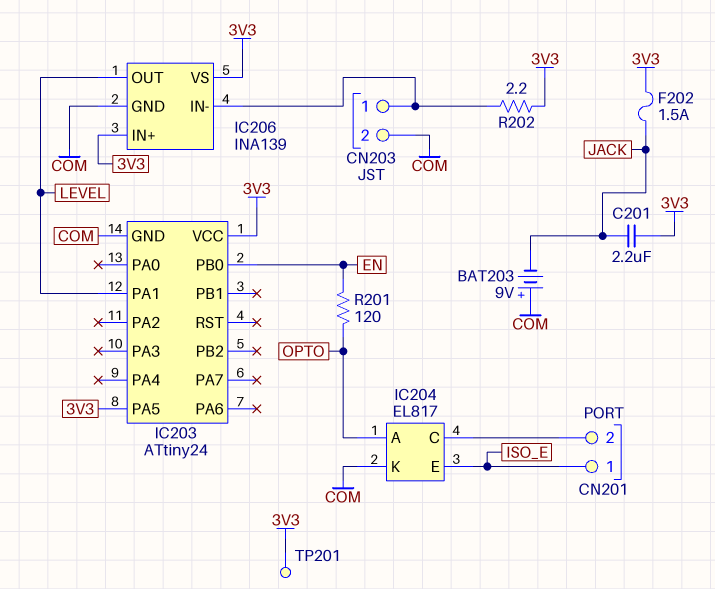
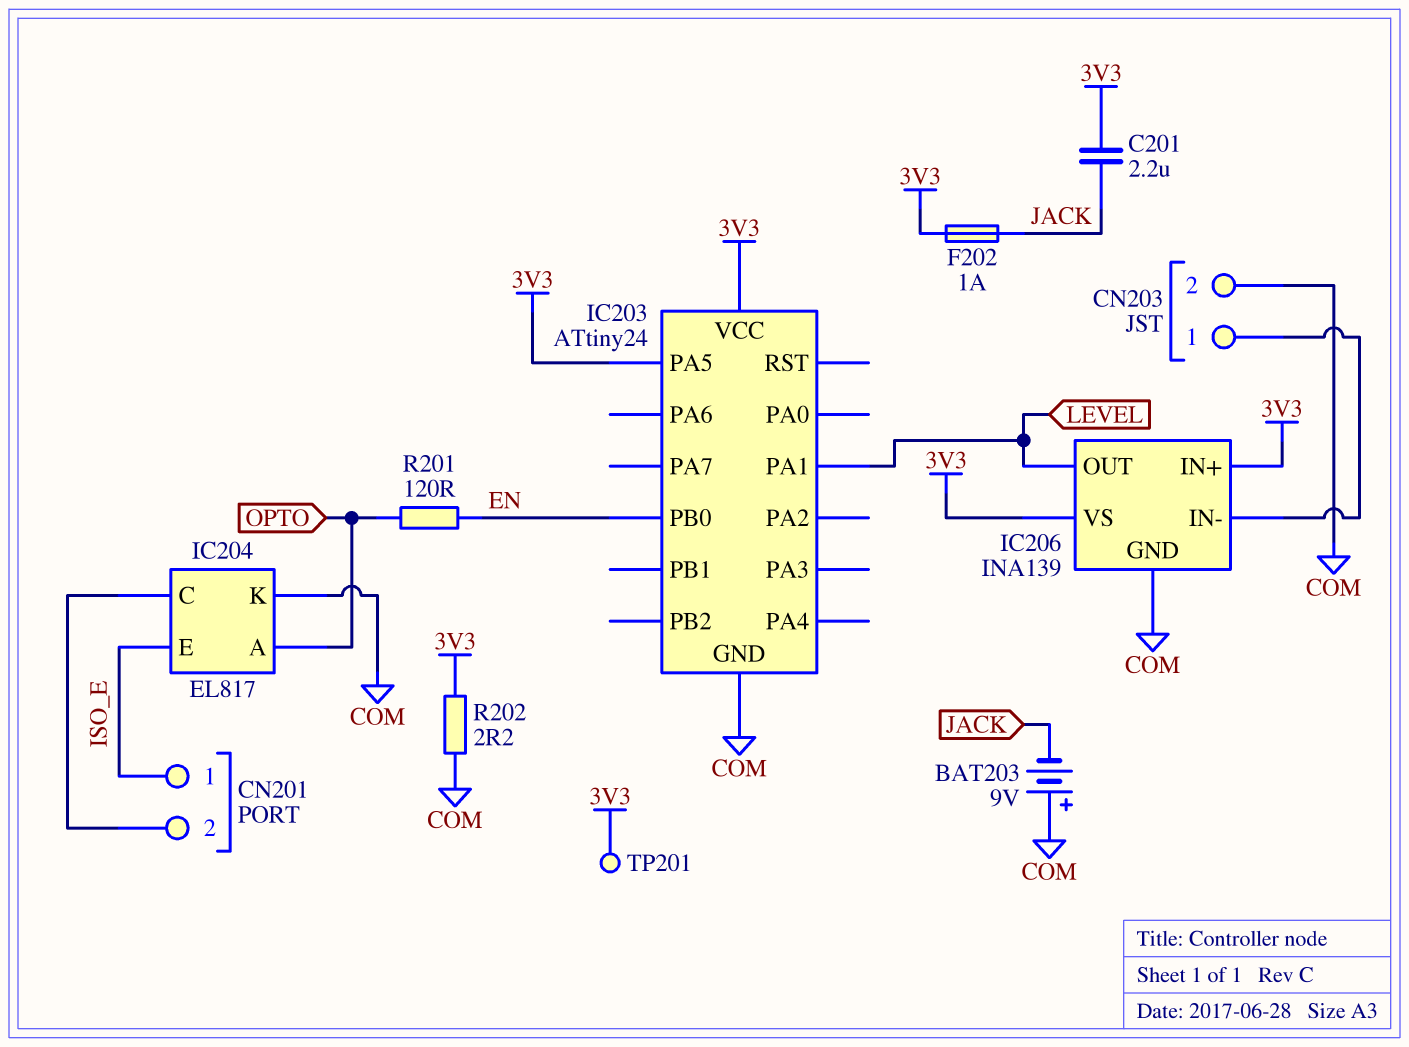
F202: 1.5A (3V3, JACK) -> 1A (3V3, JACK)
R202: 2.2 (3V3, CN203/1) -> 2.2 (3V3, COM)

